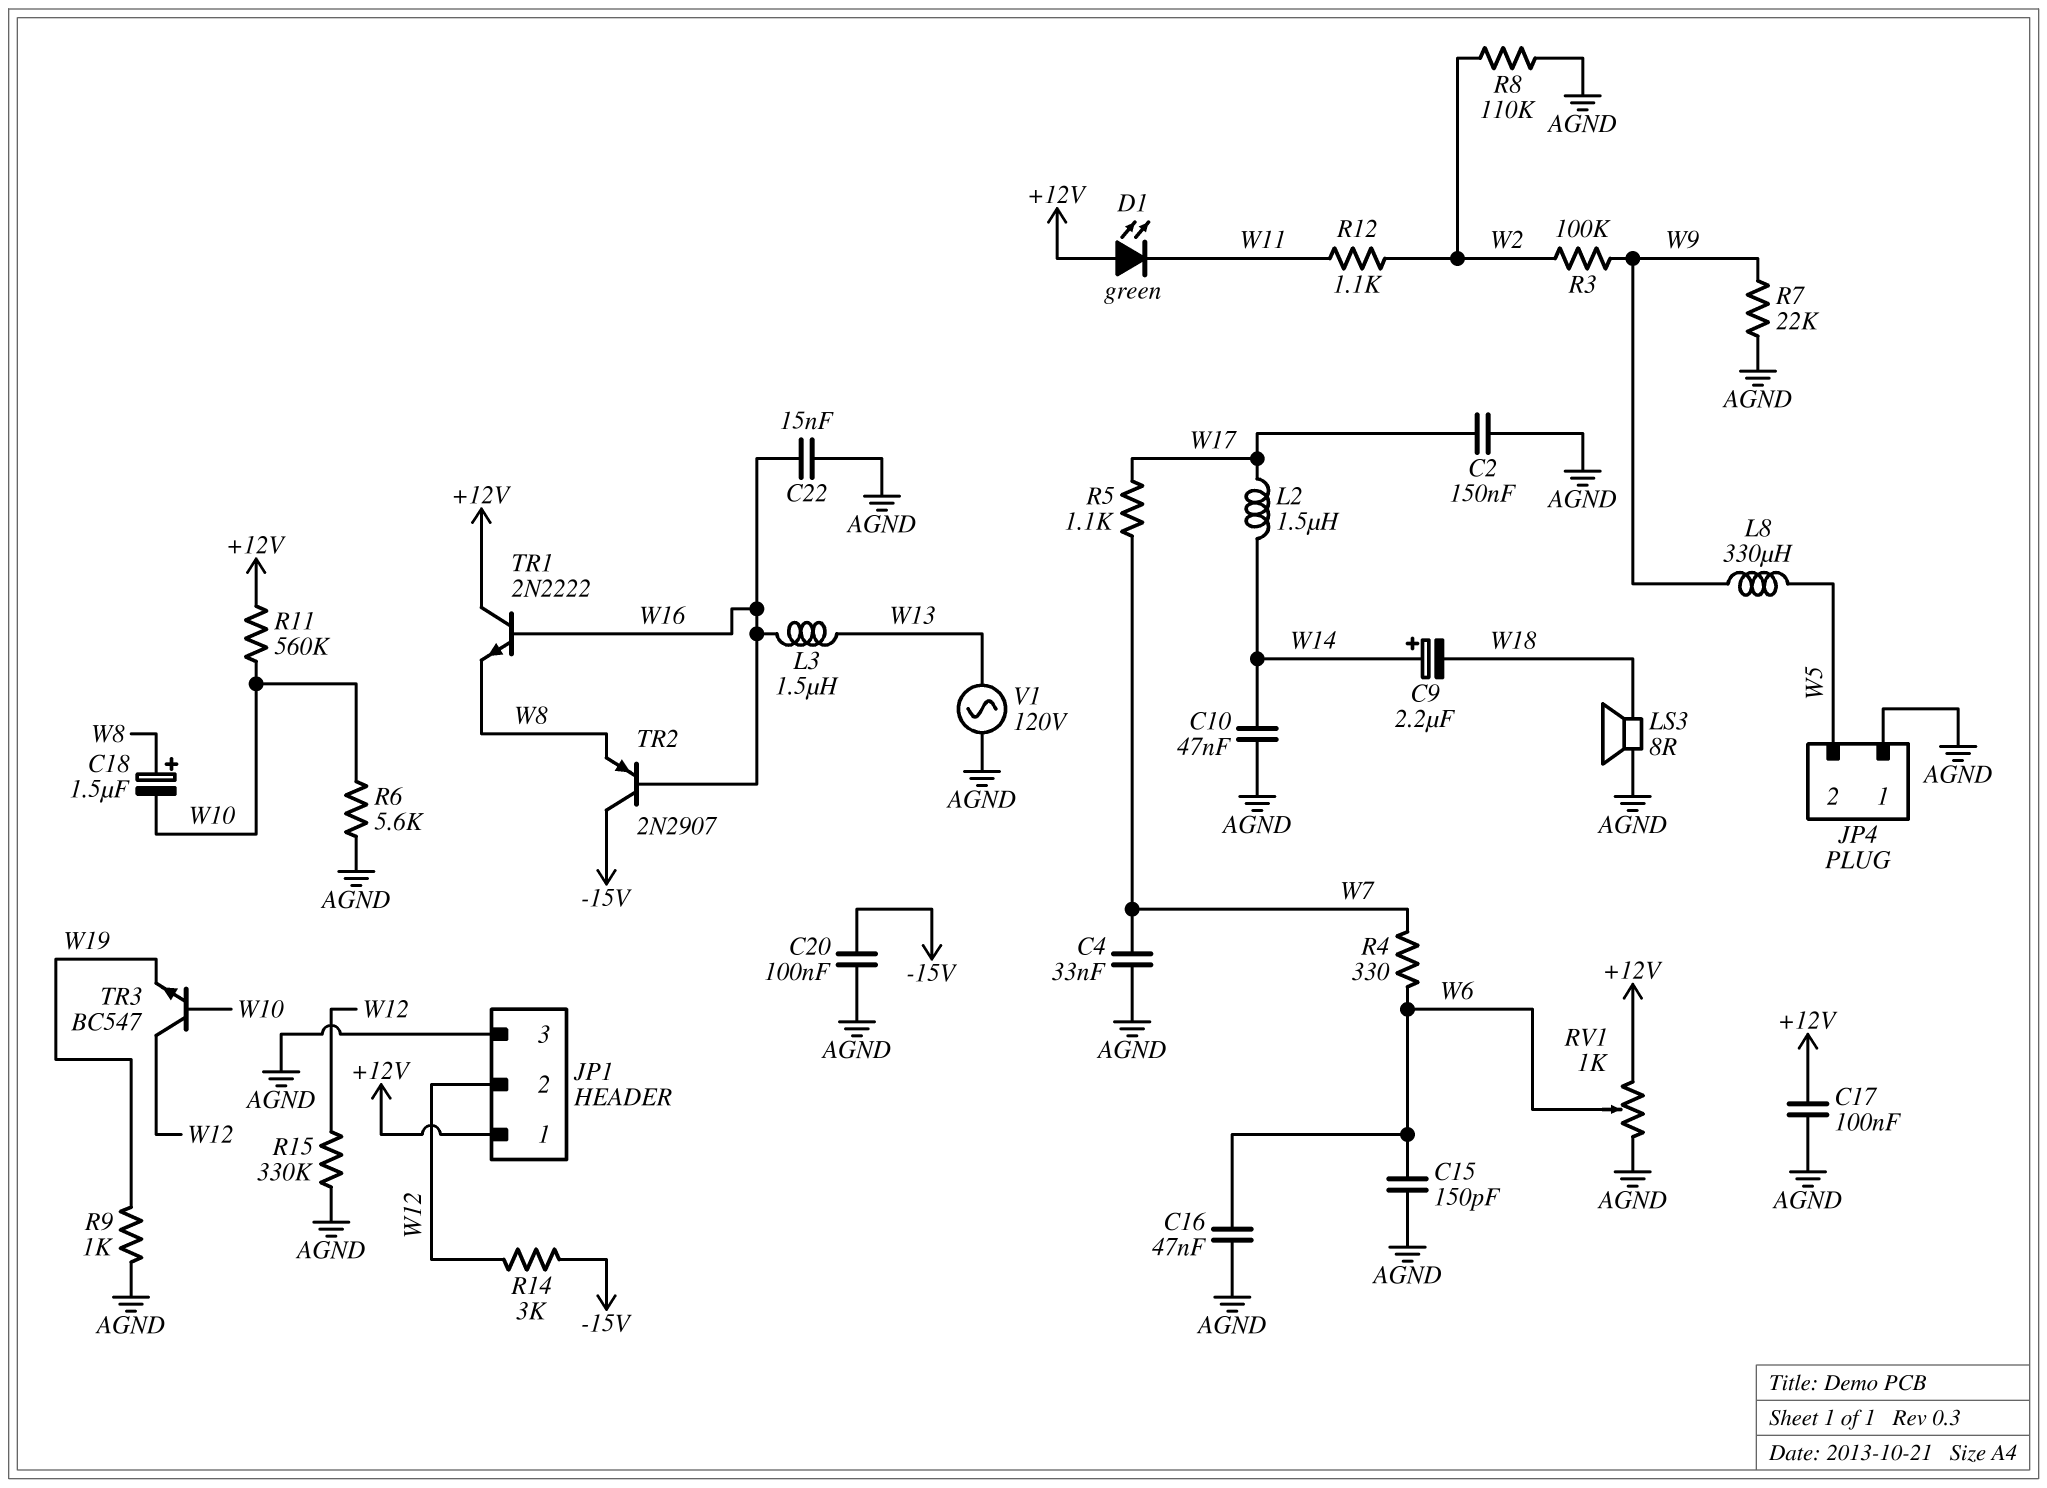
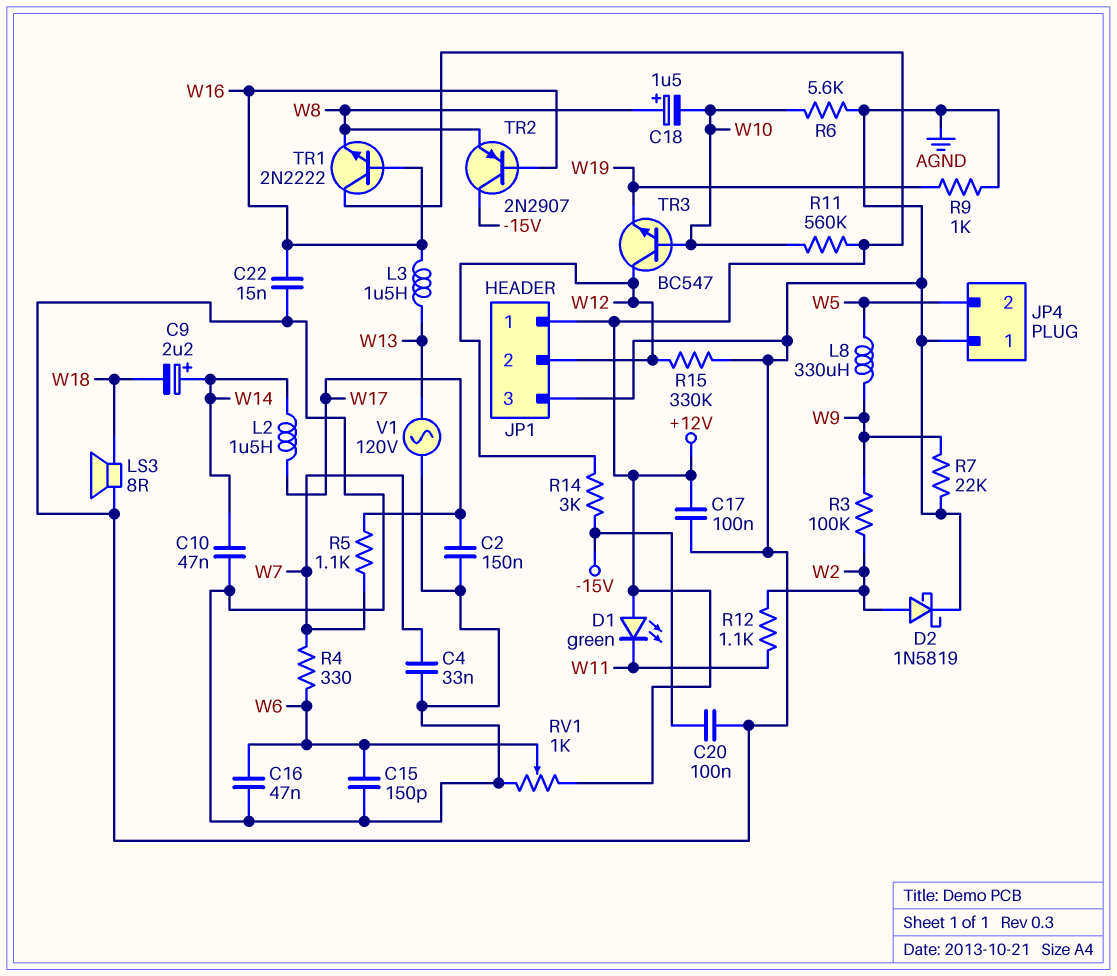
D2: none -> schottky 1N5819 (A W2, K AGND)
R8: 110k (AGND, W2) -> none

